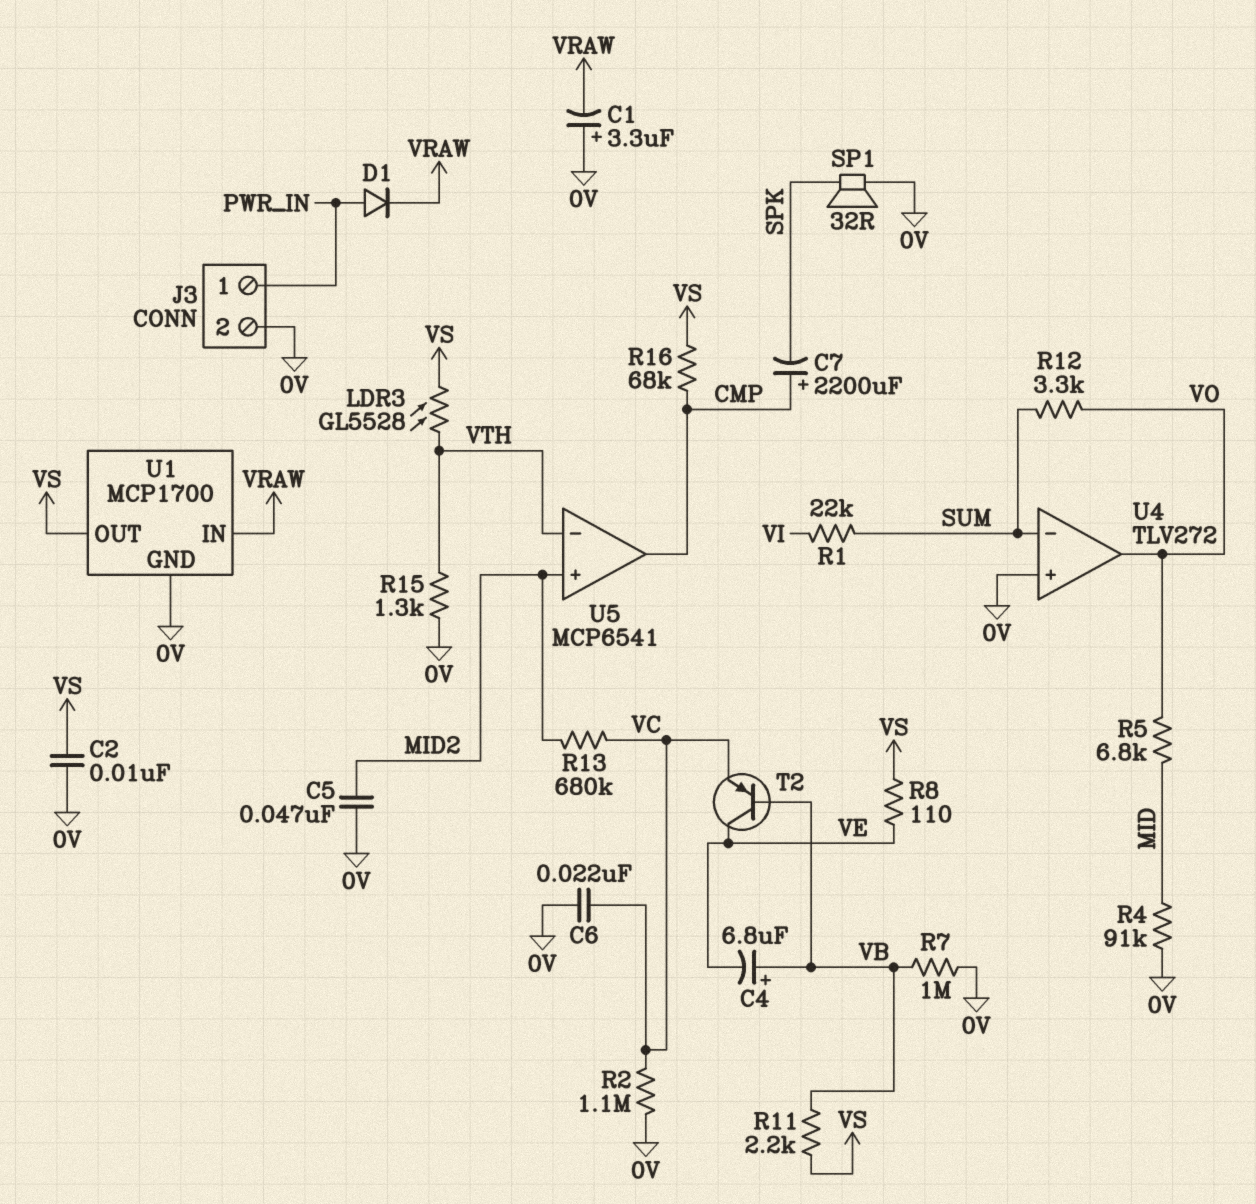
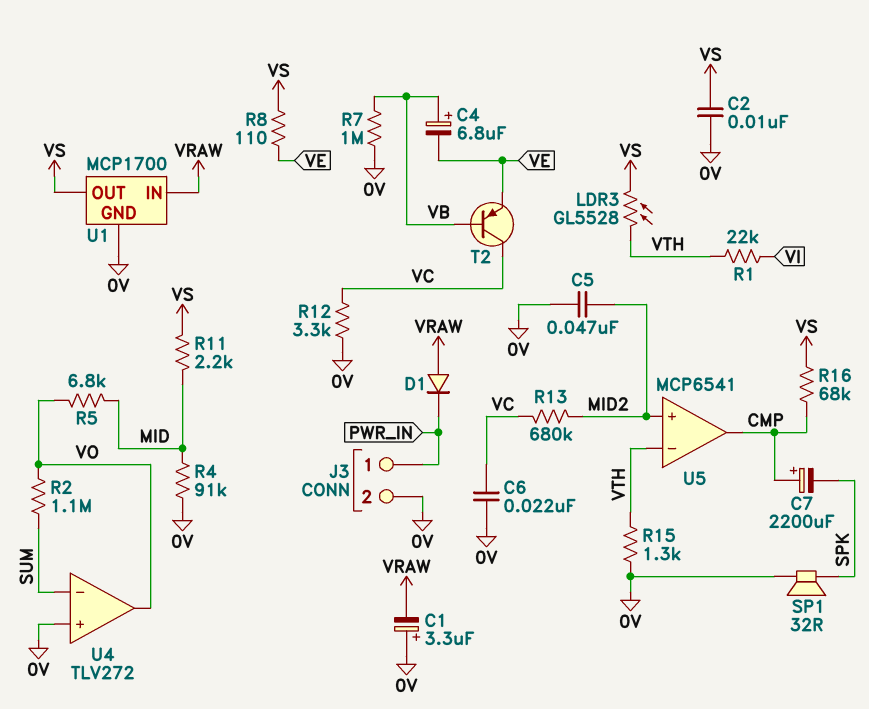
D1: diode (A PWR_IN, K VRAW) -> diode (A VRAW, K PWR_IN)
R1: 22k (SUM, VI) -> 22k (VI, VTH)
R2: 1.1M (0V, VC) -> 1.1M (SUM, VO)
R11: 2.2k (VB, VS) -> 2.2k (MID, VS)
R12: 3.3k (SUM, VO) -> 3.3k (0V, VC)
T2: PNP (B VB, C VE, E VC) -> PNP (B VB, C VC, E VE)

